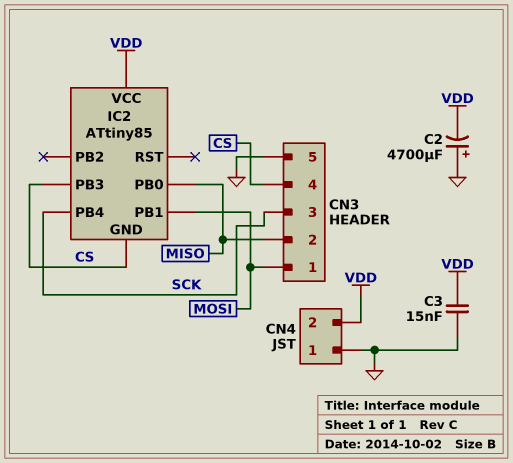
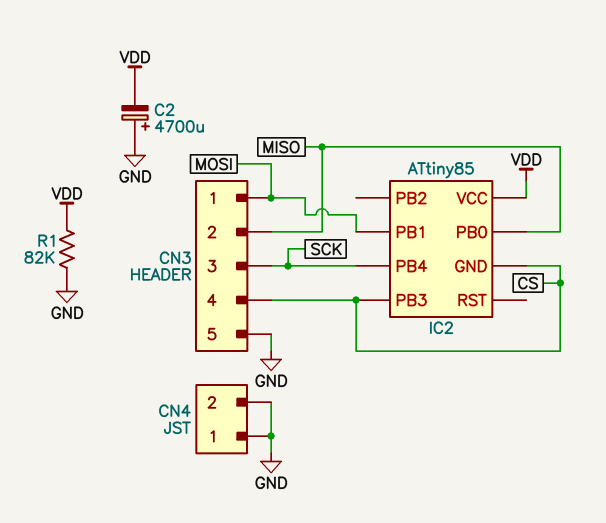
C3: 15nF (GND, VDD) -> none
CN4 pin 2: VDD -> GND
R1: none -> 82k (GND, VDD)

